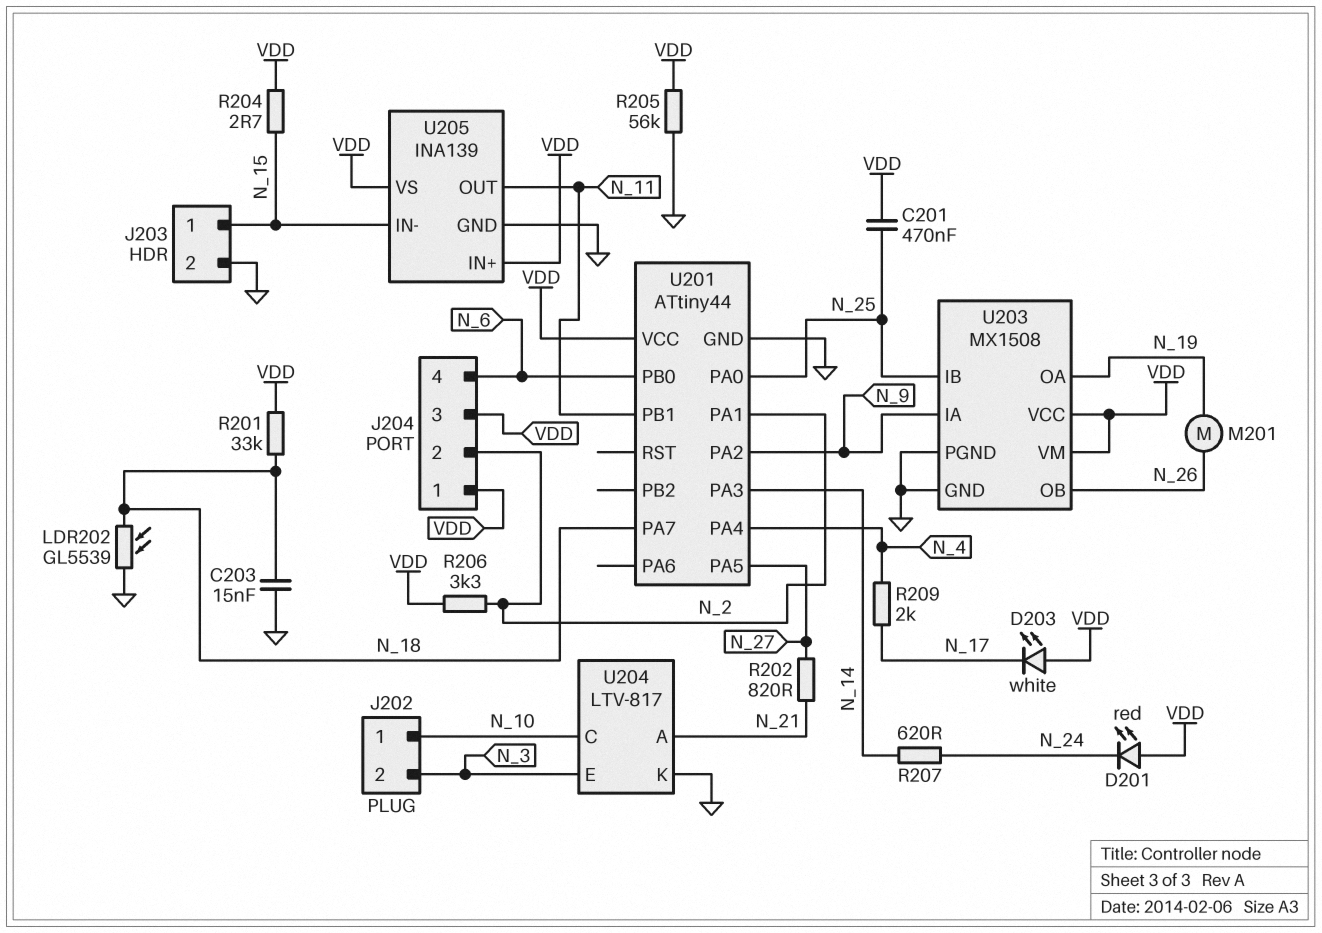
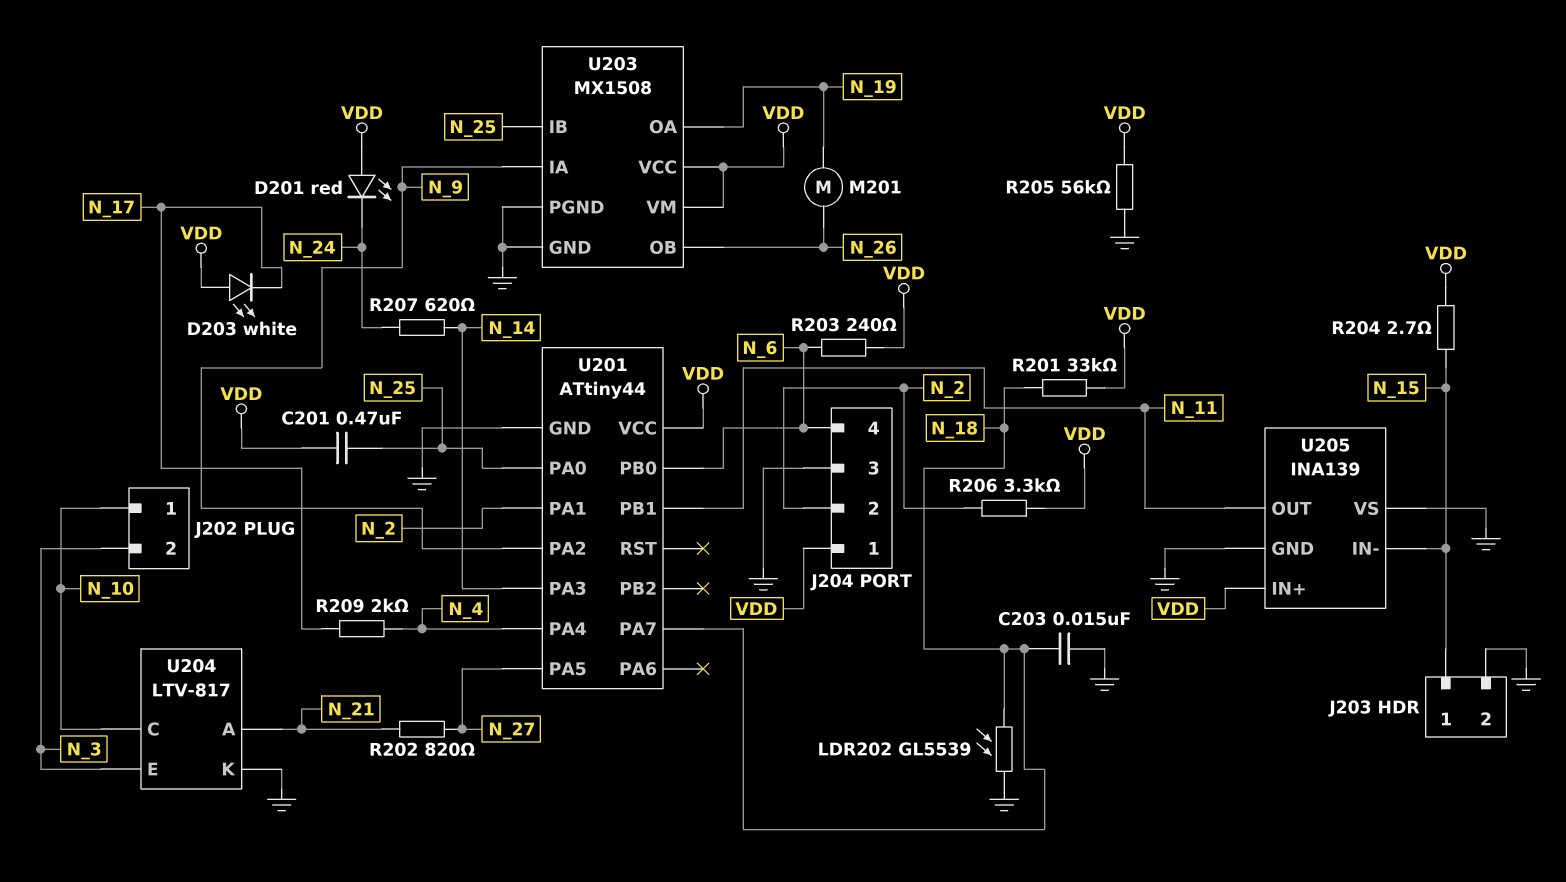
J204 pin 3: VDD -> GND
R203: none -> 240 (N_6, VDD)
U205 pin VS: VDD -> GND

